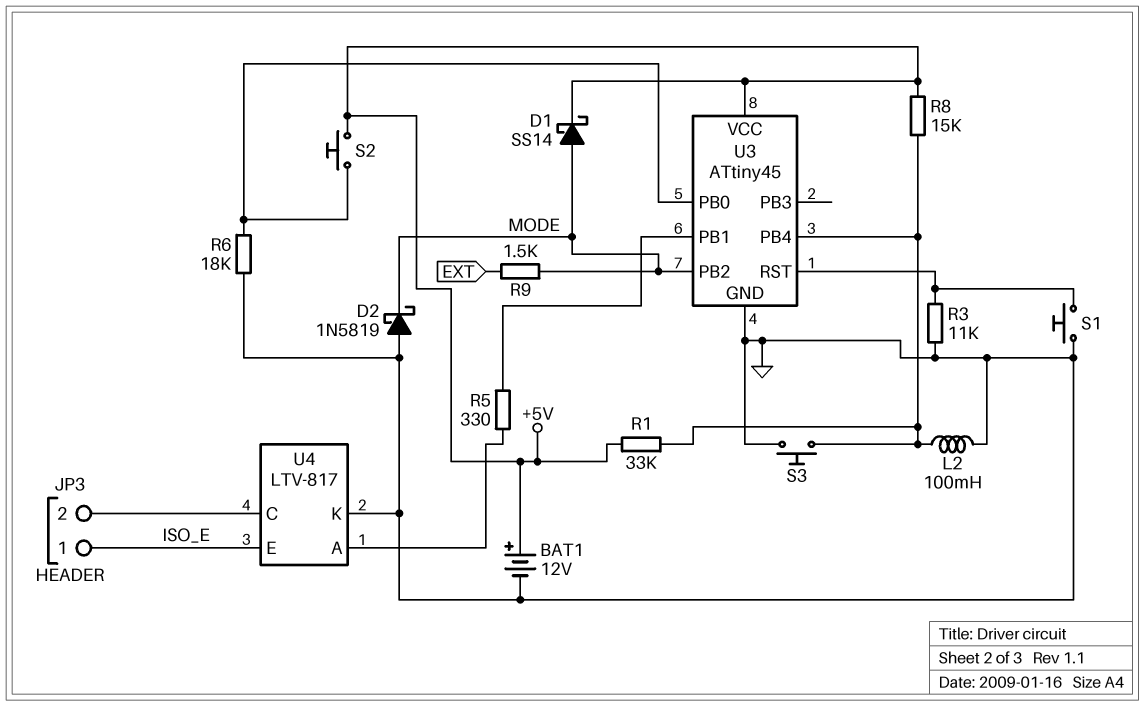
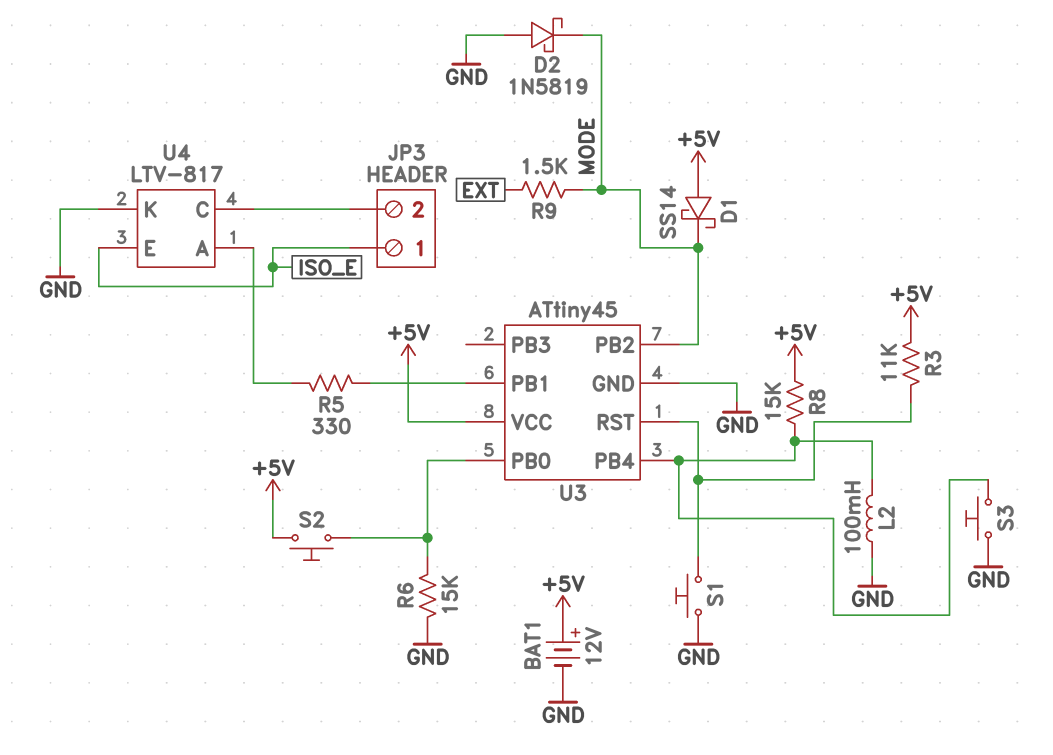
D1: schottky SS14 (A MODE, K +5V) -> schottky SS14 (A +5V, K MODE)
R1: 33k (+5V, U3/PB4) -> none
R3: 11k (GND, U3/RST) -> 11k (+5V, U3/RST)
R6: 18k (GND, U3/PB0) -> 15k (GND, U3/PB0)

